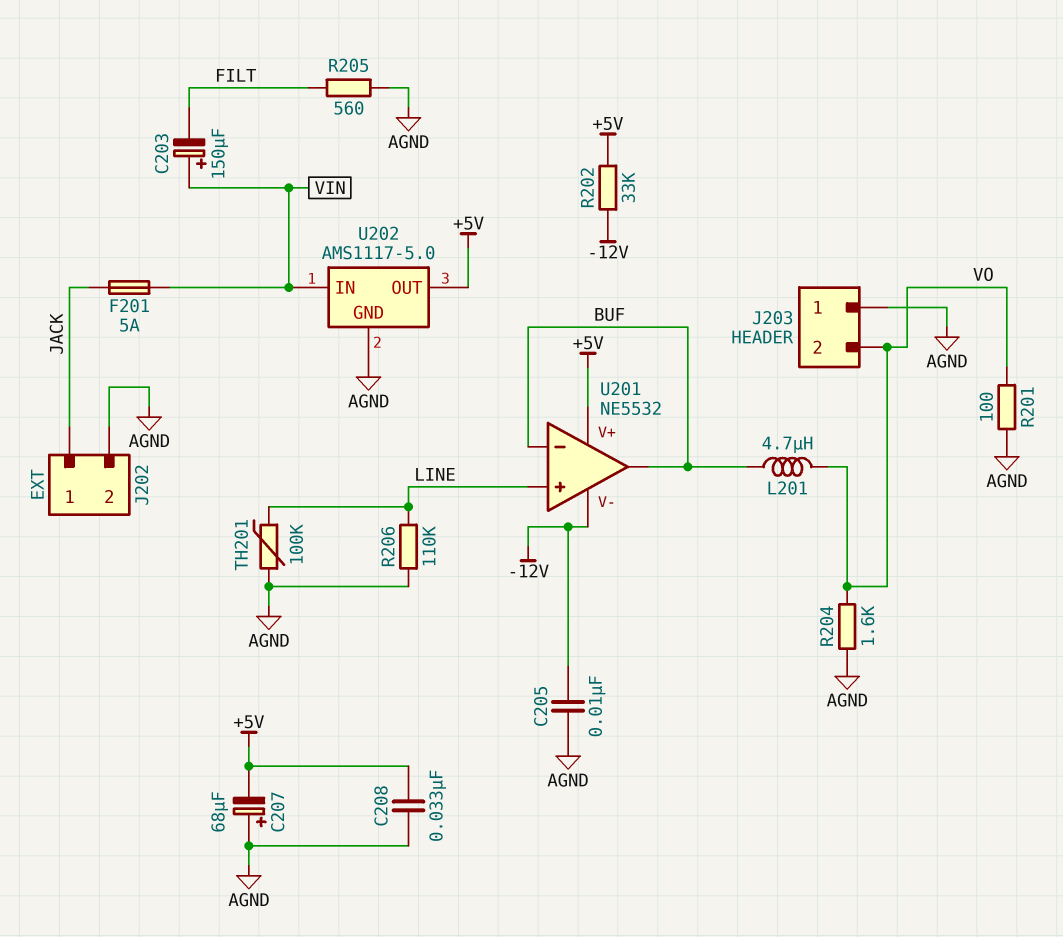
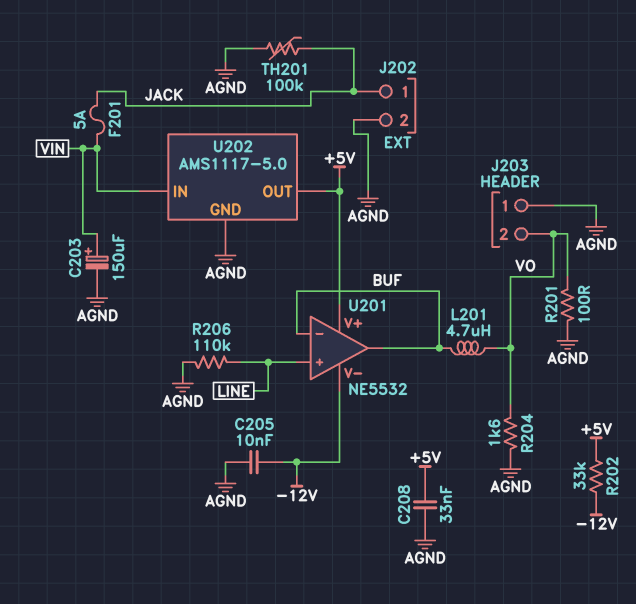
C203: 150uF (plus VIN, minus FILT) -> 150uF (plus VIN, minus AGND)
C207: 68uF (plus AGND, minus +5V) -> none
R205: 560 (AGND, FILT) -> none
TH201: 100k (AGND, LINE) -> 100k (AGND, JACK)

